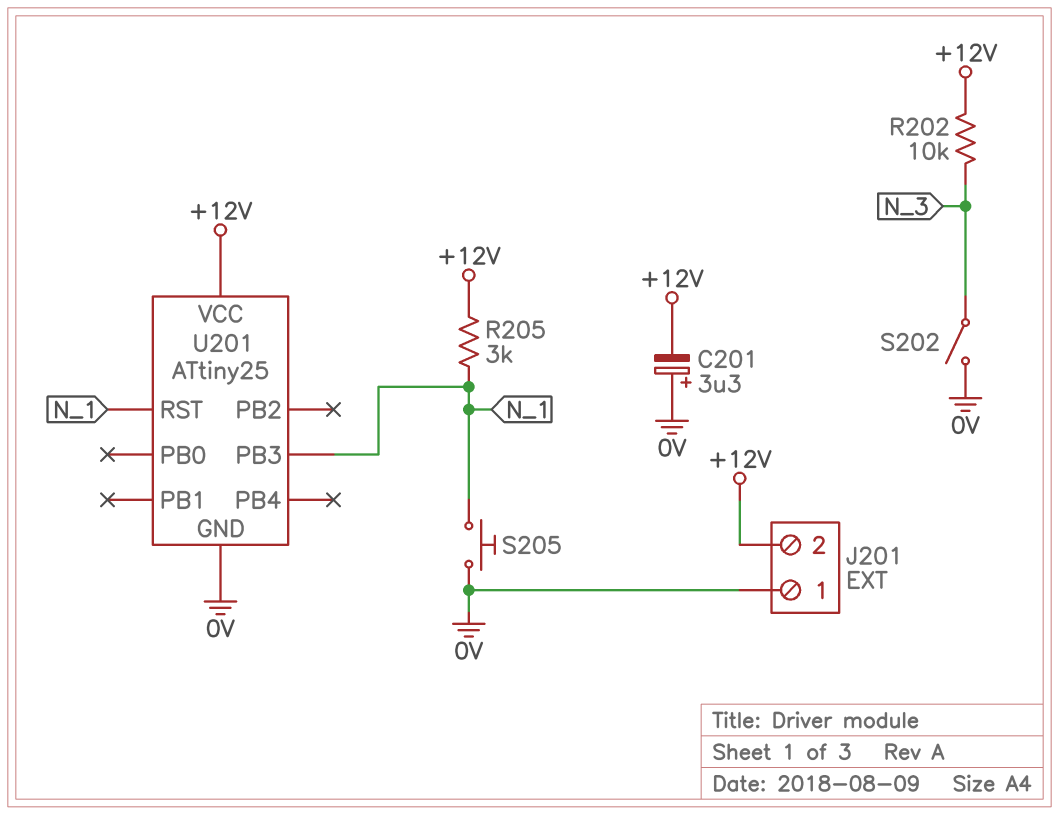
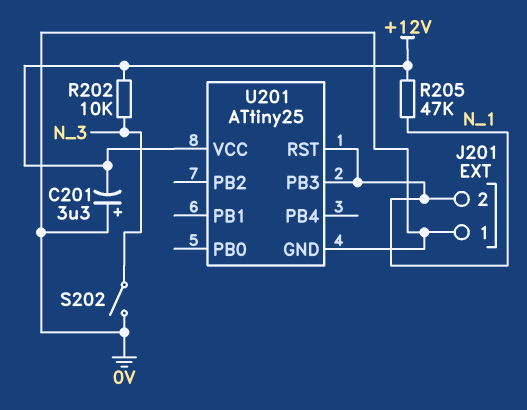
J201 pin 2: +12V -> N_1
R205: 3k (+12V, N_1) -> 47k (+12V, N_1)
S205: button (0V, N_1) -> none

